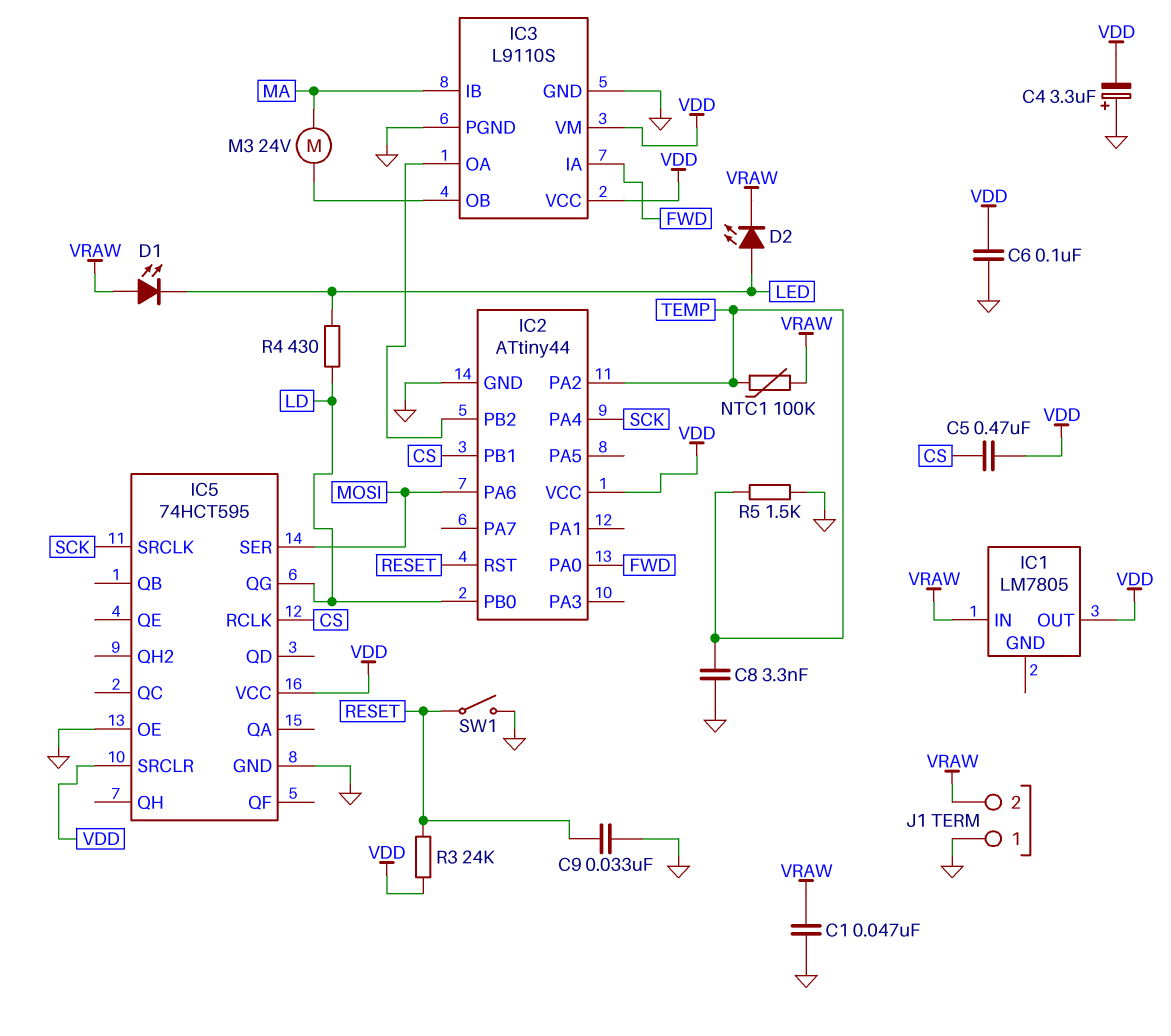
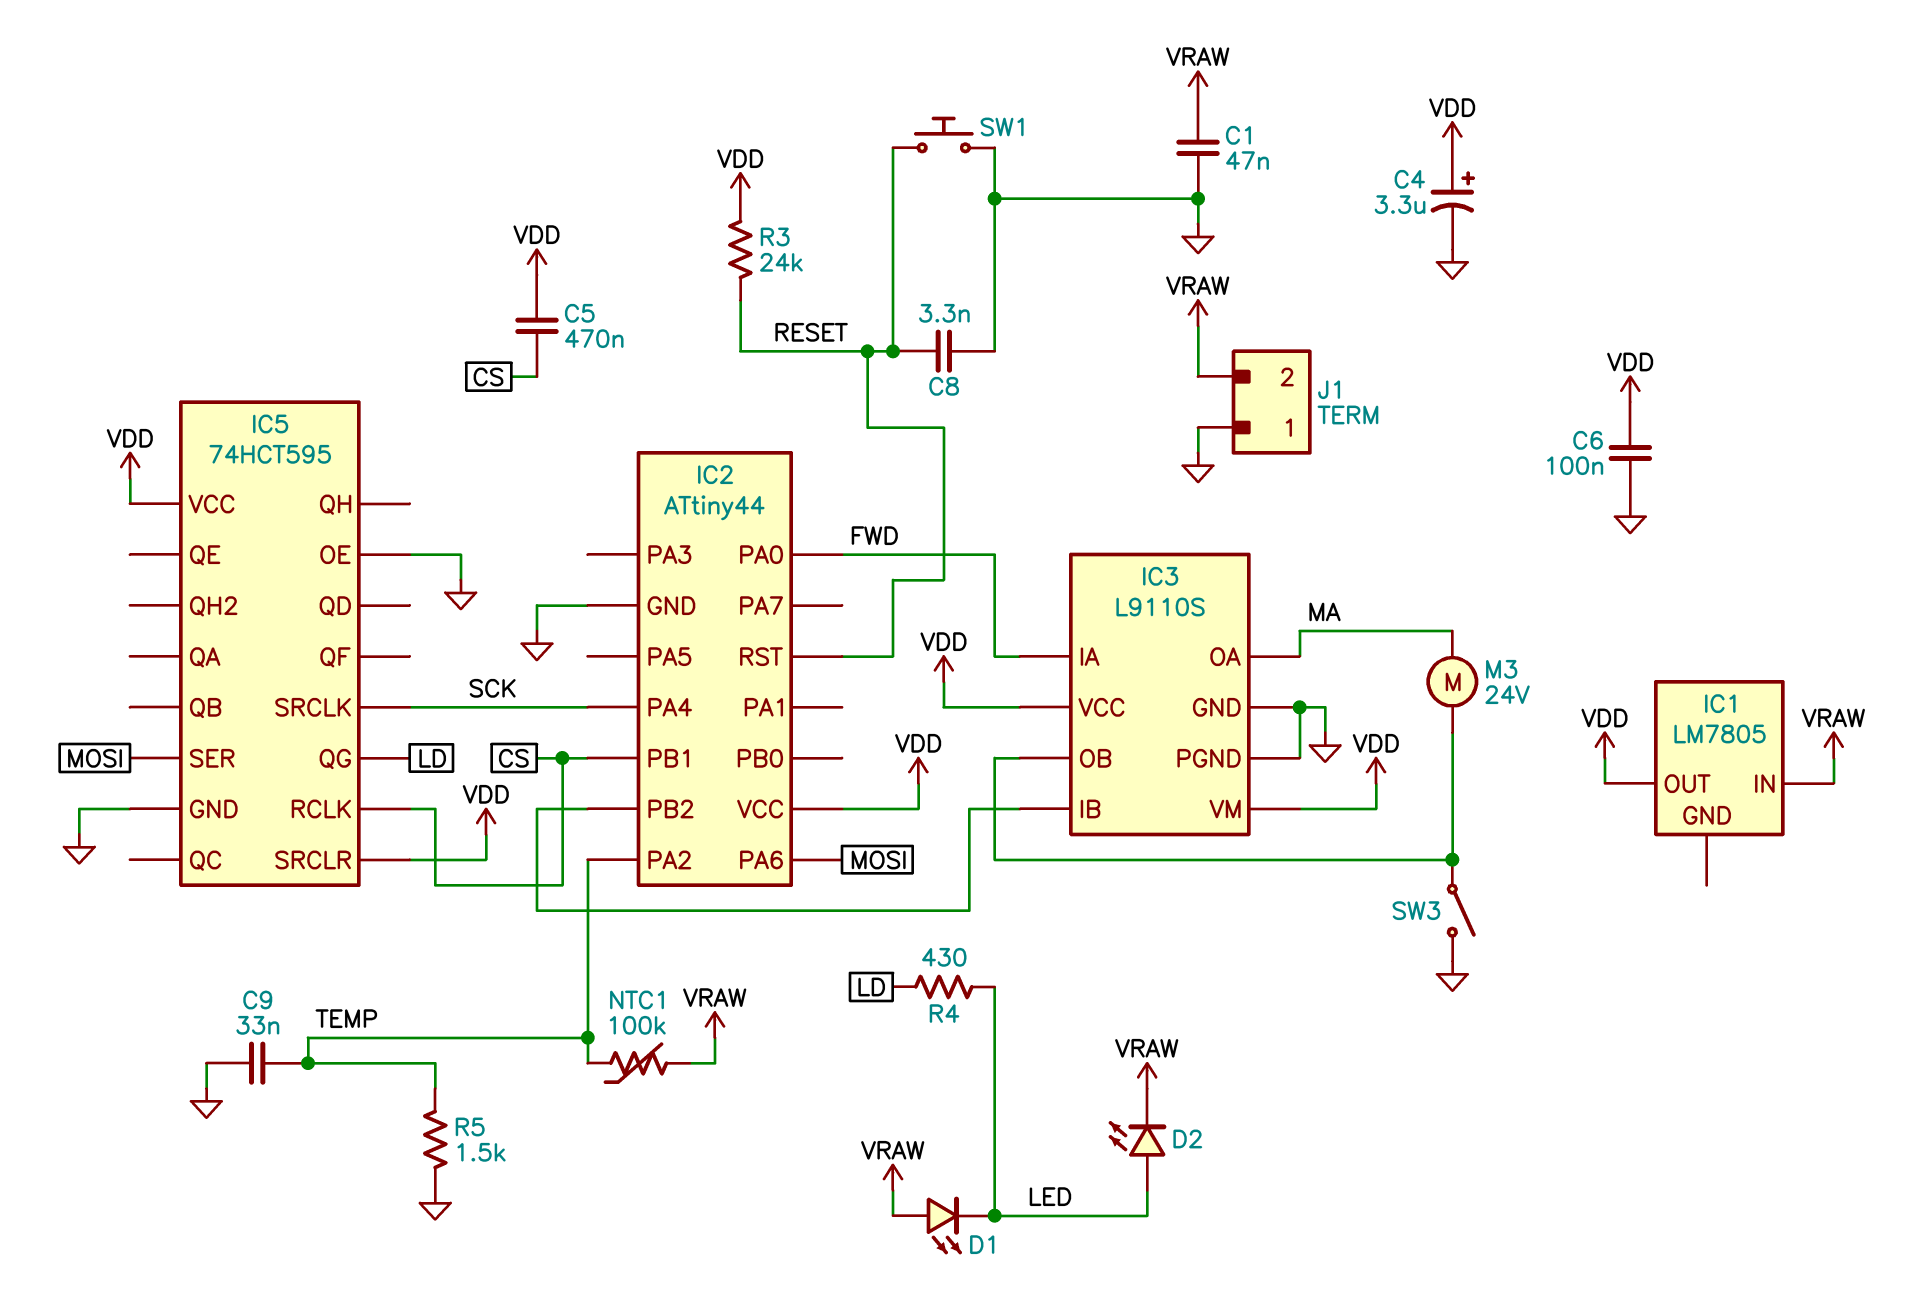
C4: 3.3uF (plus GND, minus VDD) -> 3.3uF (plus VDD, minus GND)
C8: 3.3nF (GND, TEMP) -> 3.3nF (GND, RESET)
C9: 33nF (GND, RESET) -> 33nF (GND, TEMP)
IC2 pin PB0: LD -> none
IC3 pin IB: MA -> IC2/PB2
IC3 pin OA: IC2/PB2 -> MA
SW1: switch (GND, RESET) -> button (GND, RESET)
SW3: none -> switch (GND, IC3/OB)

